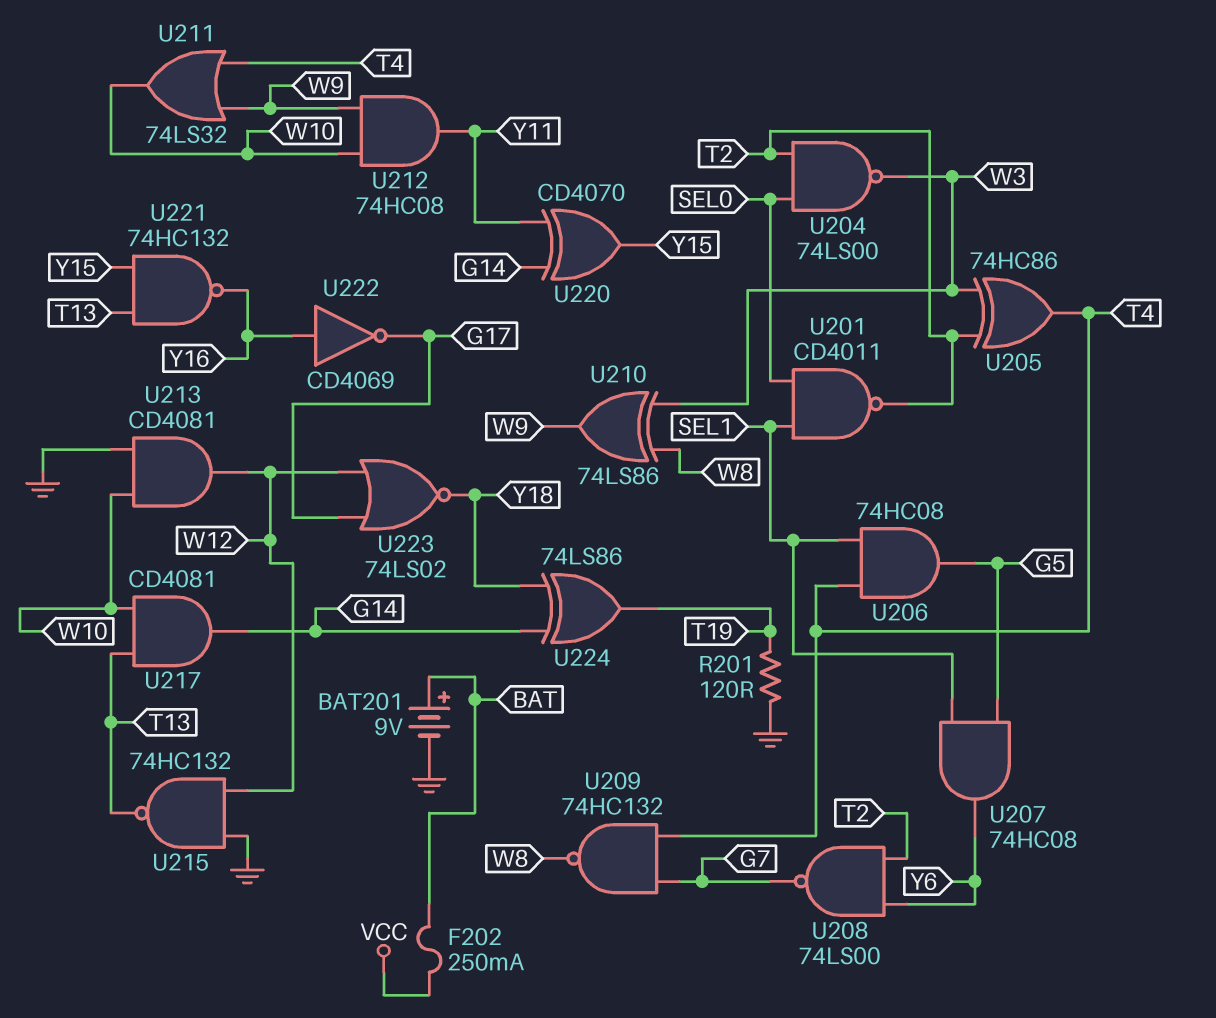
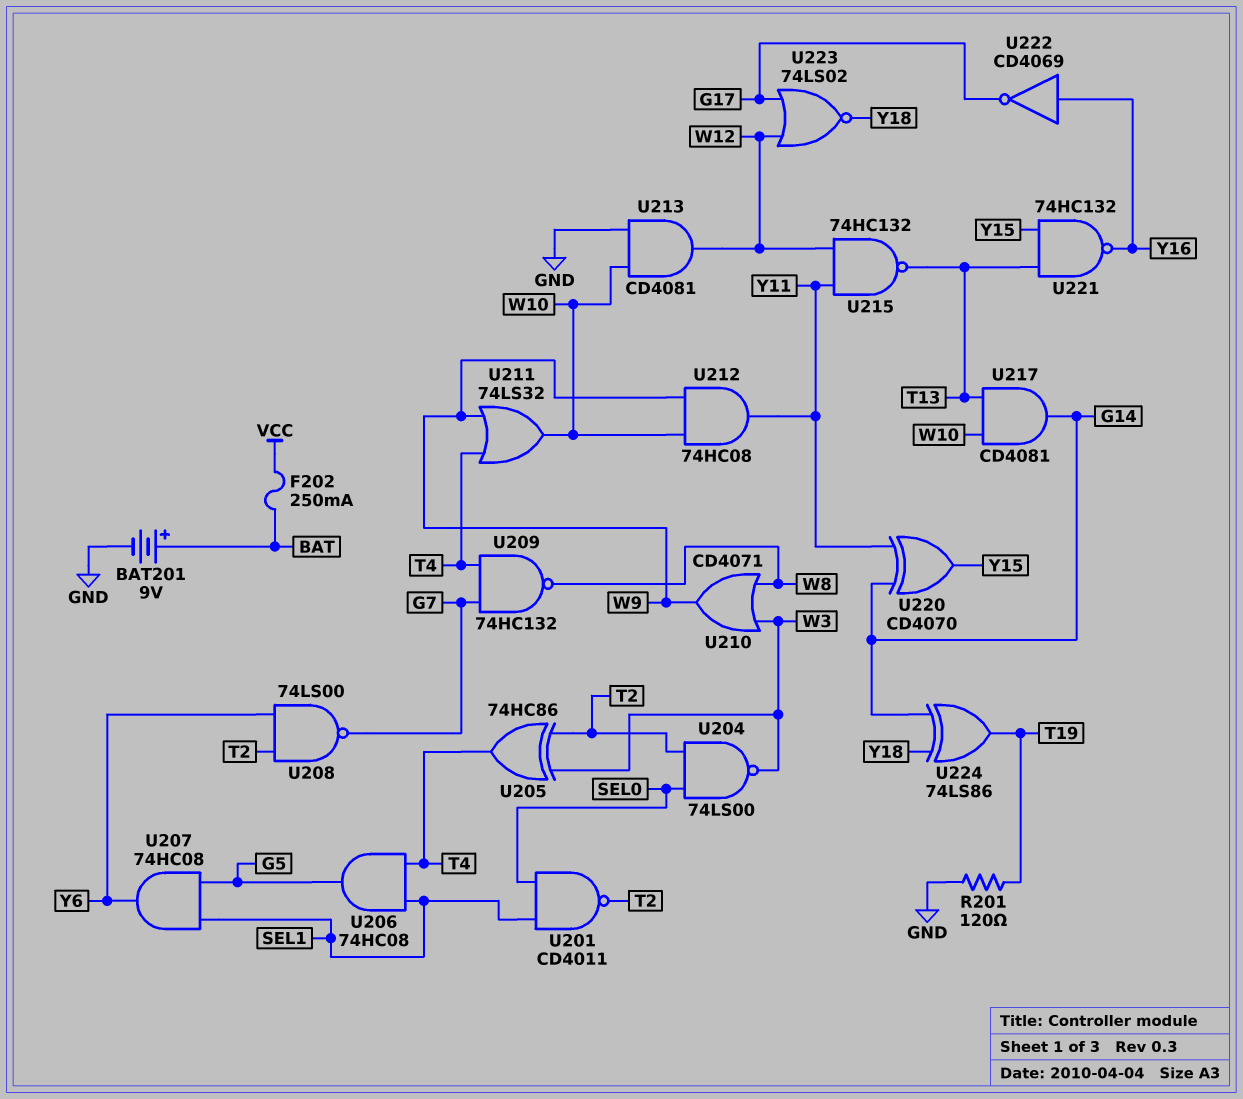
U210: XOR 74LS86 (in W3, in W8, out W9) -> OR CD4071 (in W3, in W8, out W9)
U215: NAND 74HC132 (in GND, in W12, out T13) -> NAND 74HC132 (in W12, in Y11, out T13)

